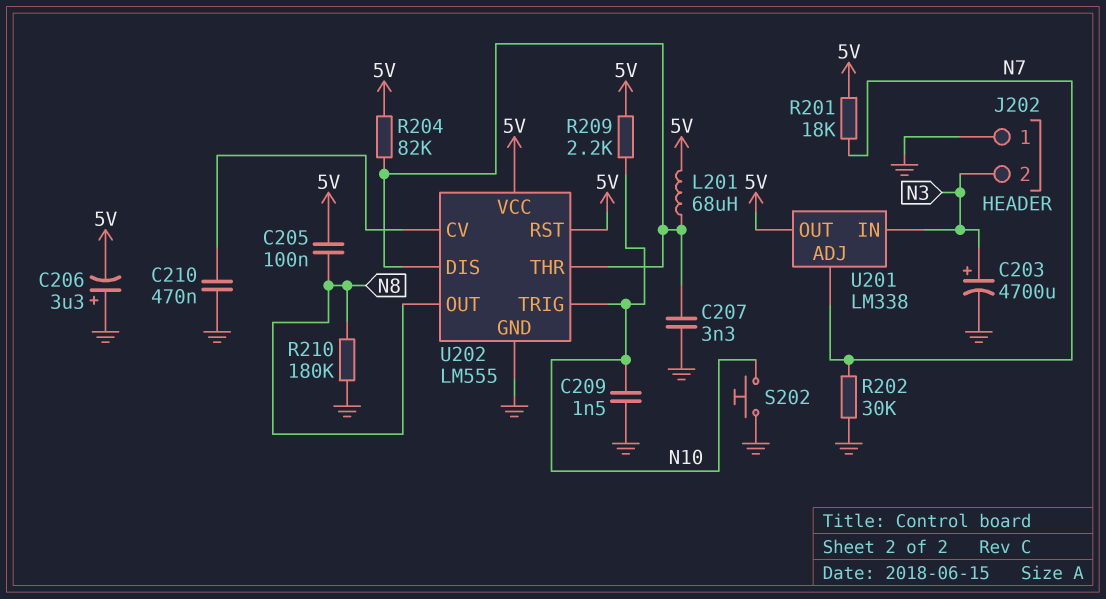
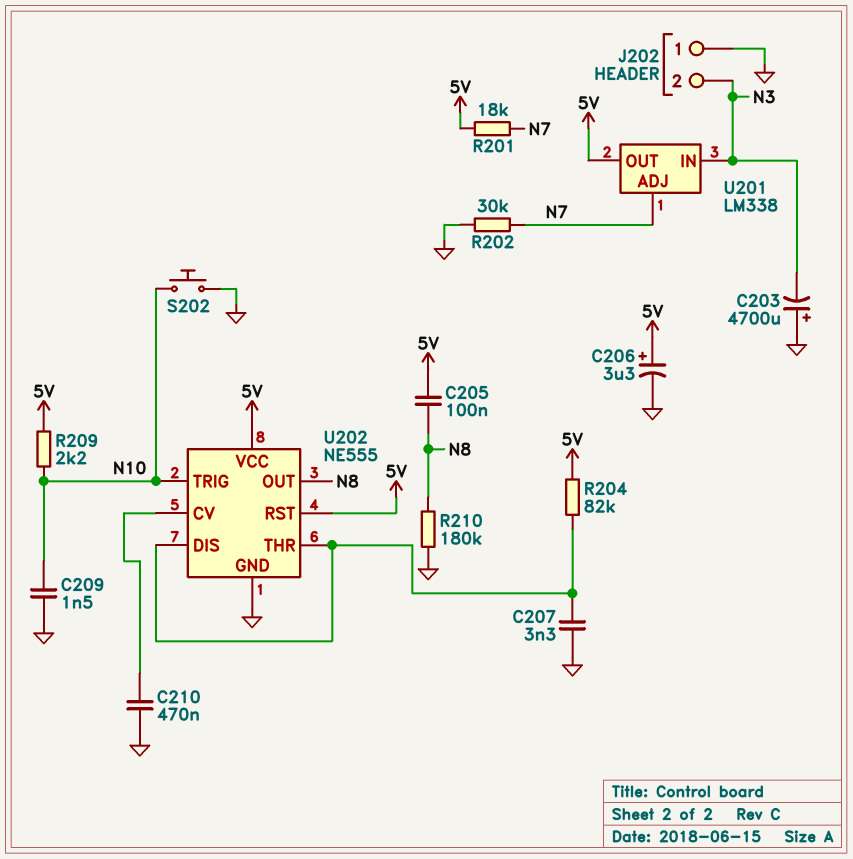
C203: 4700uF (plus N3, minus GND) -> 4700uF (plus GND, minus N3)
C206: 3.3uF (plus GND, minus 5V) -> 3.3uF (plus 5V, minus GND)
L201: 68uH (5V, U202/DIS) -> none
U202: LM555 -> NE555

